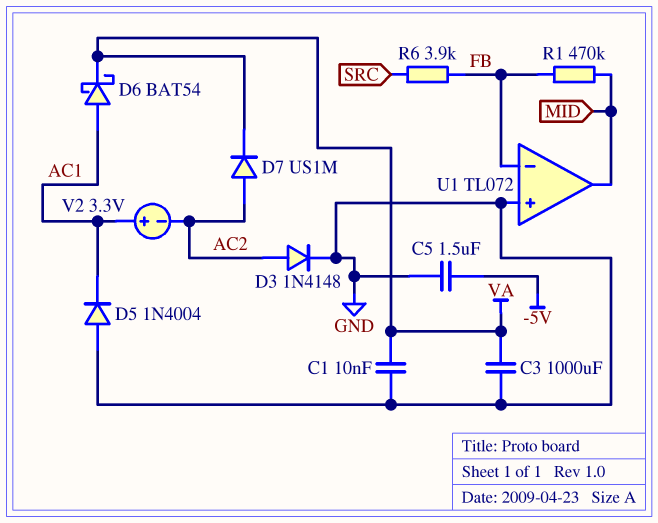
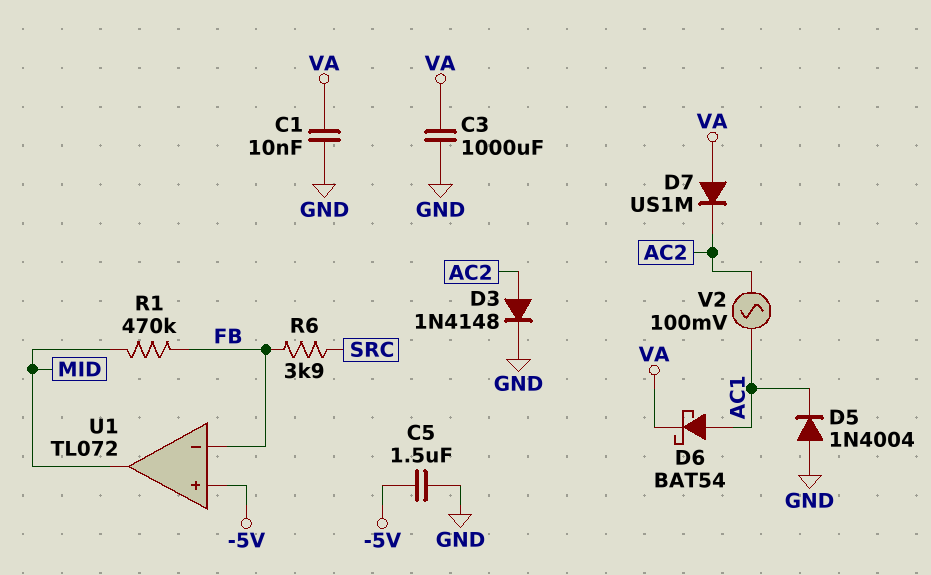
D7: diode US1M (A AC2, K VA) -> diode US1M (A VA, K AC2)
U1 pin in+: GND -> -5V
V2: 3.3V (plus AC1, minus AC2) -> AC 100mV (AC1, AC2)

